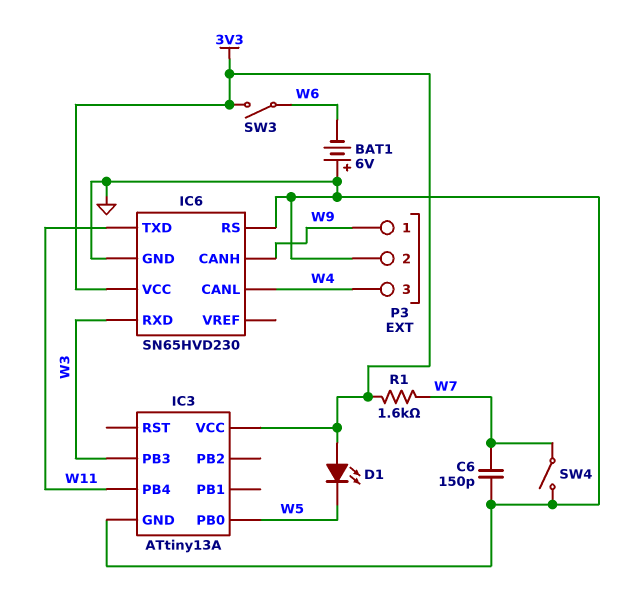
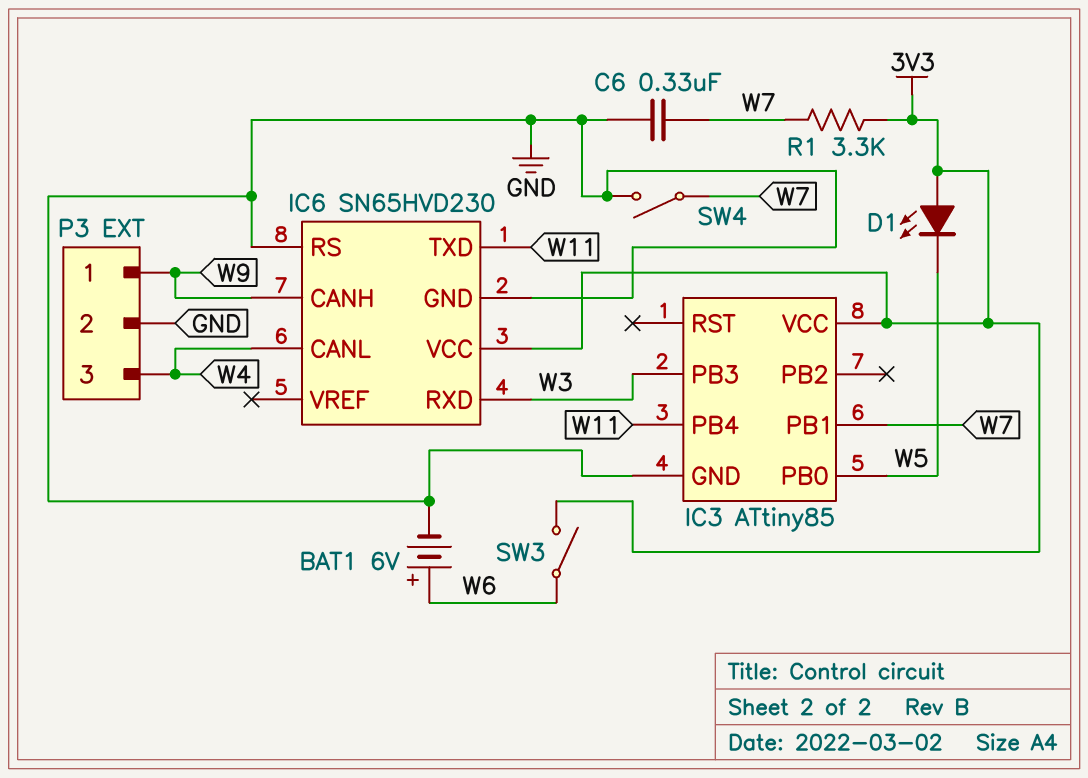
BAT1: 6V (plus GND, minus W6) -> 6V (plus W6, minus GND)
C6: 150pF (GND, W7) -> 330nF (GND, W7)
IC3: ATtiny13A -> ATtiny85
IC3 pin PB1: none -> W7
R1: 1.6k (3V3, W7) -> 3.3k (3V3, W7)

